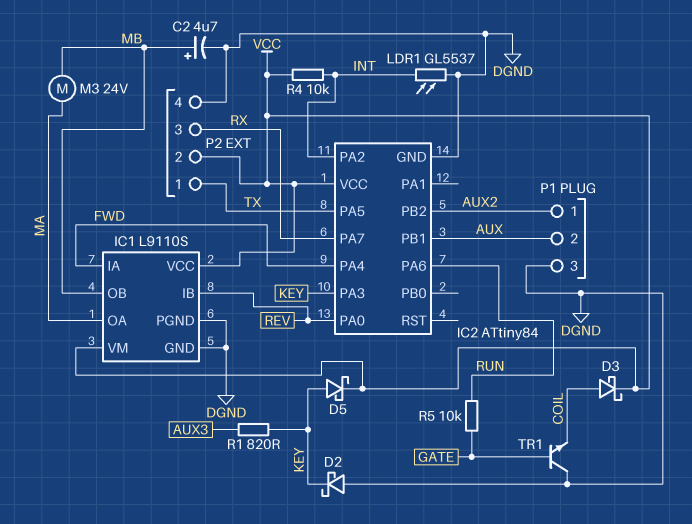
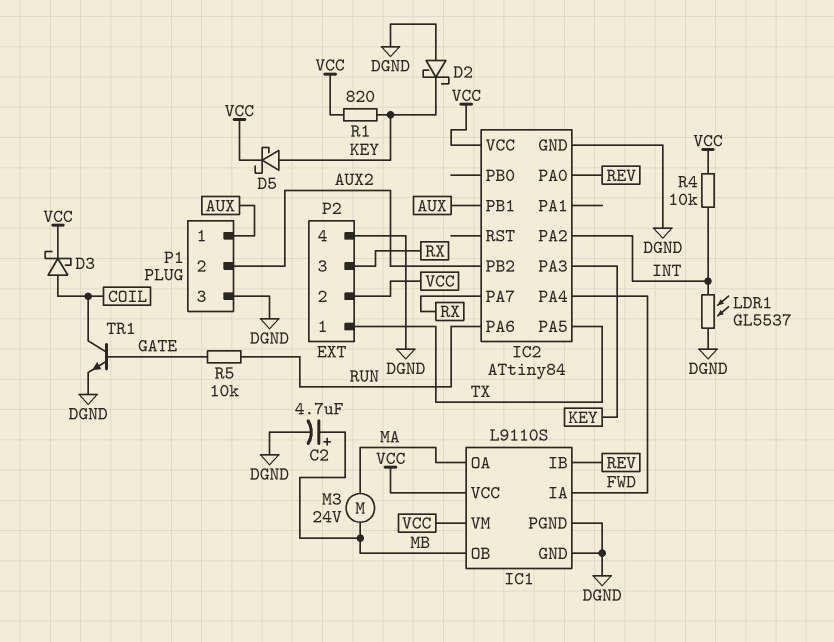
P1 pin 1: AUX2 -> AUX
P1 pin 2: AUX -> AUX2
R1: 820 (AUX3, KEY) -> 820 (KEY, VCC)
TR1: NPN (B GATE, C DGND, E COIL) -> NPN (B GATE, C COIL, E DGND)

